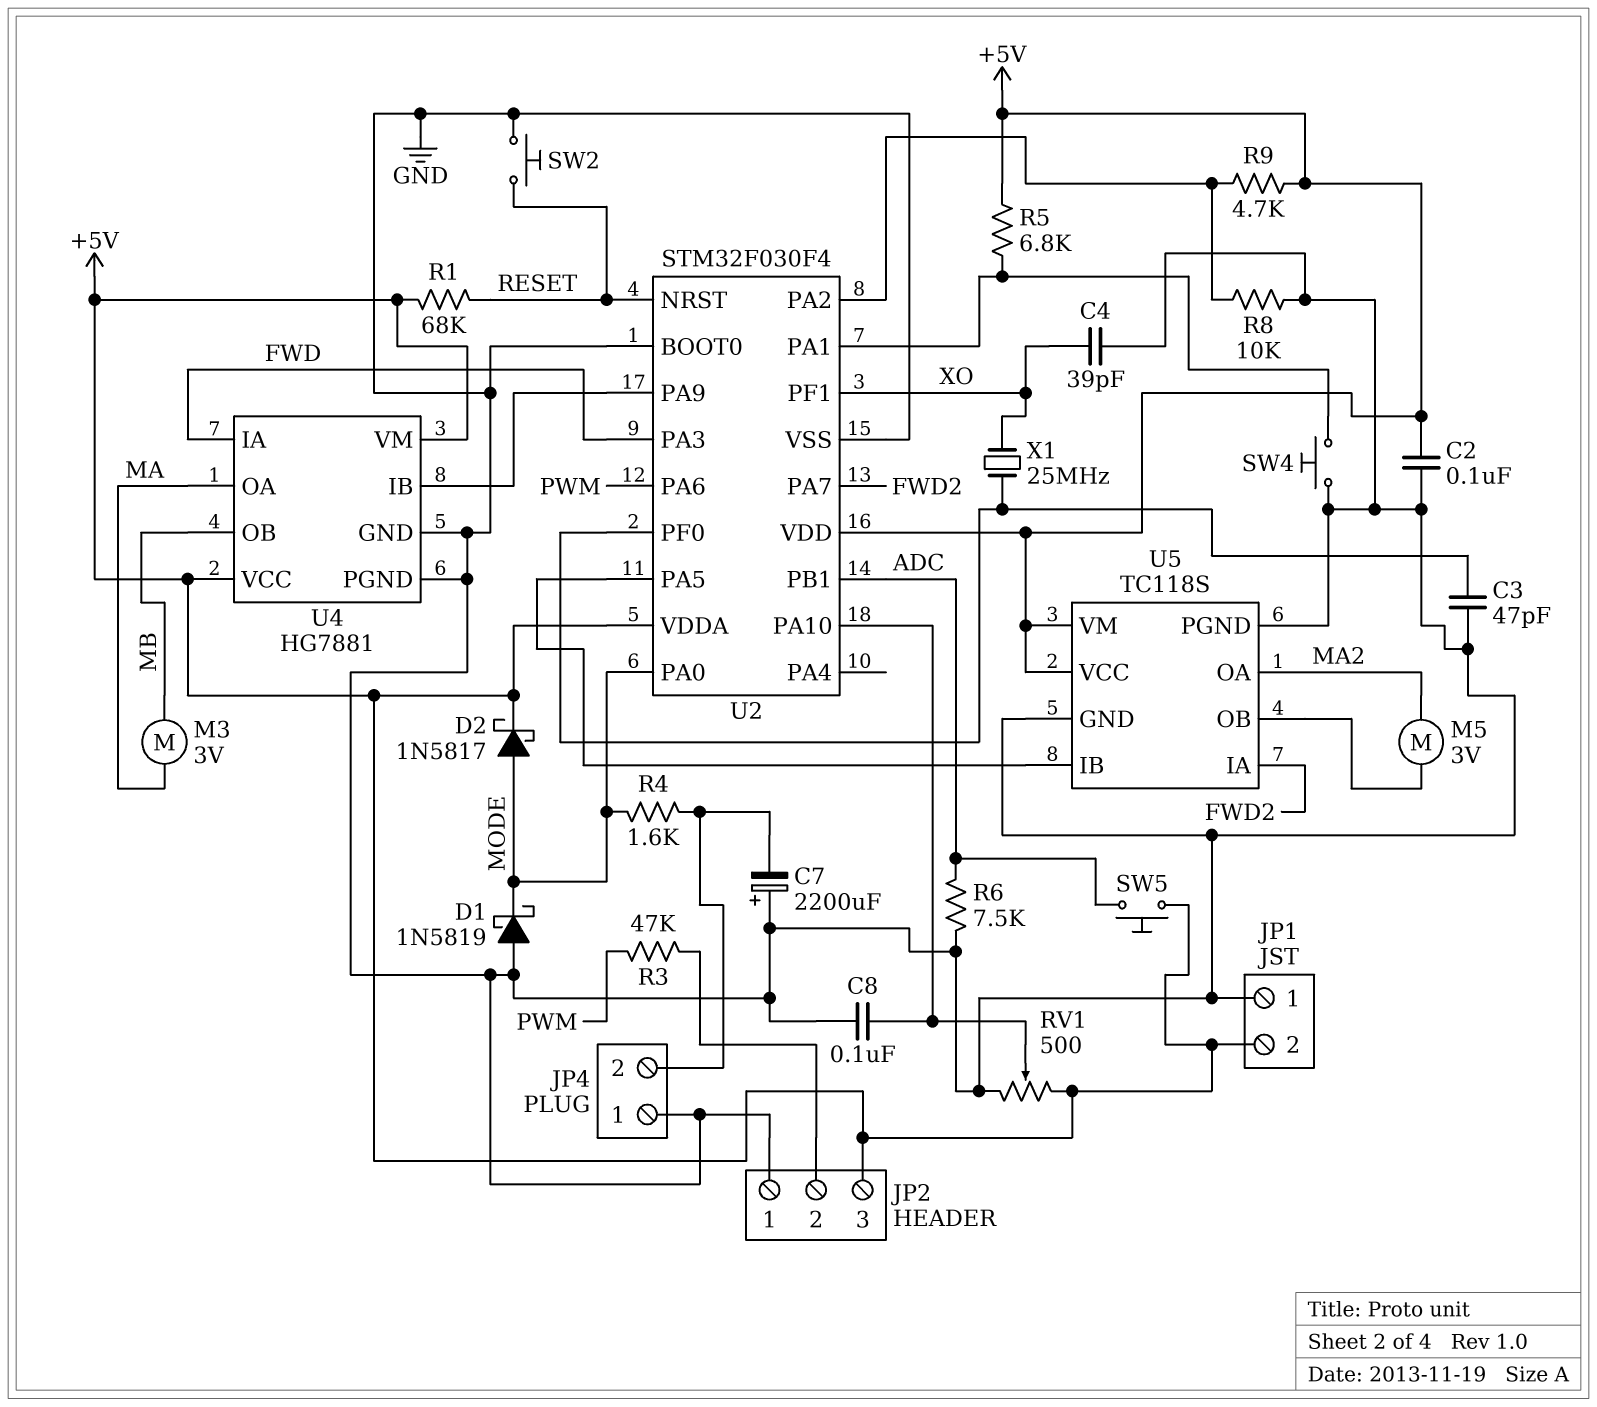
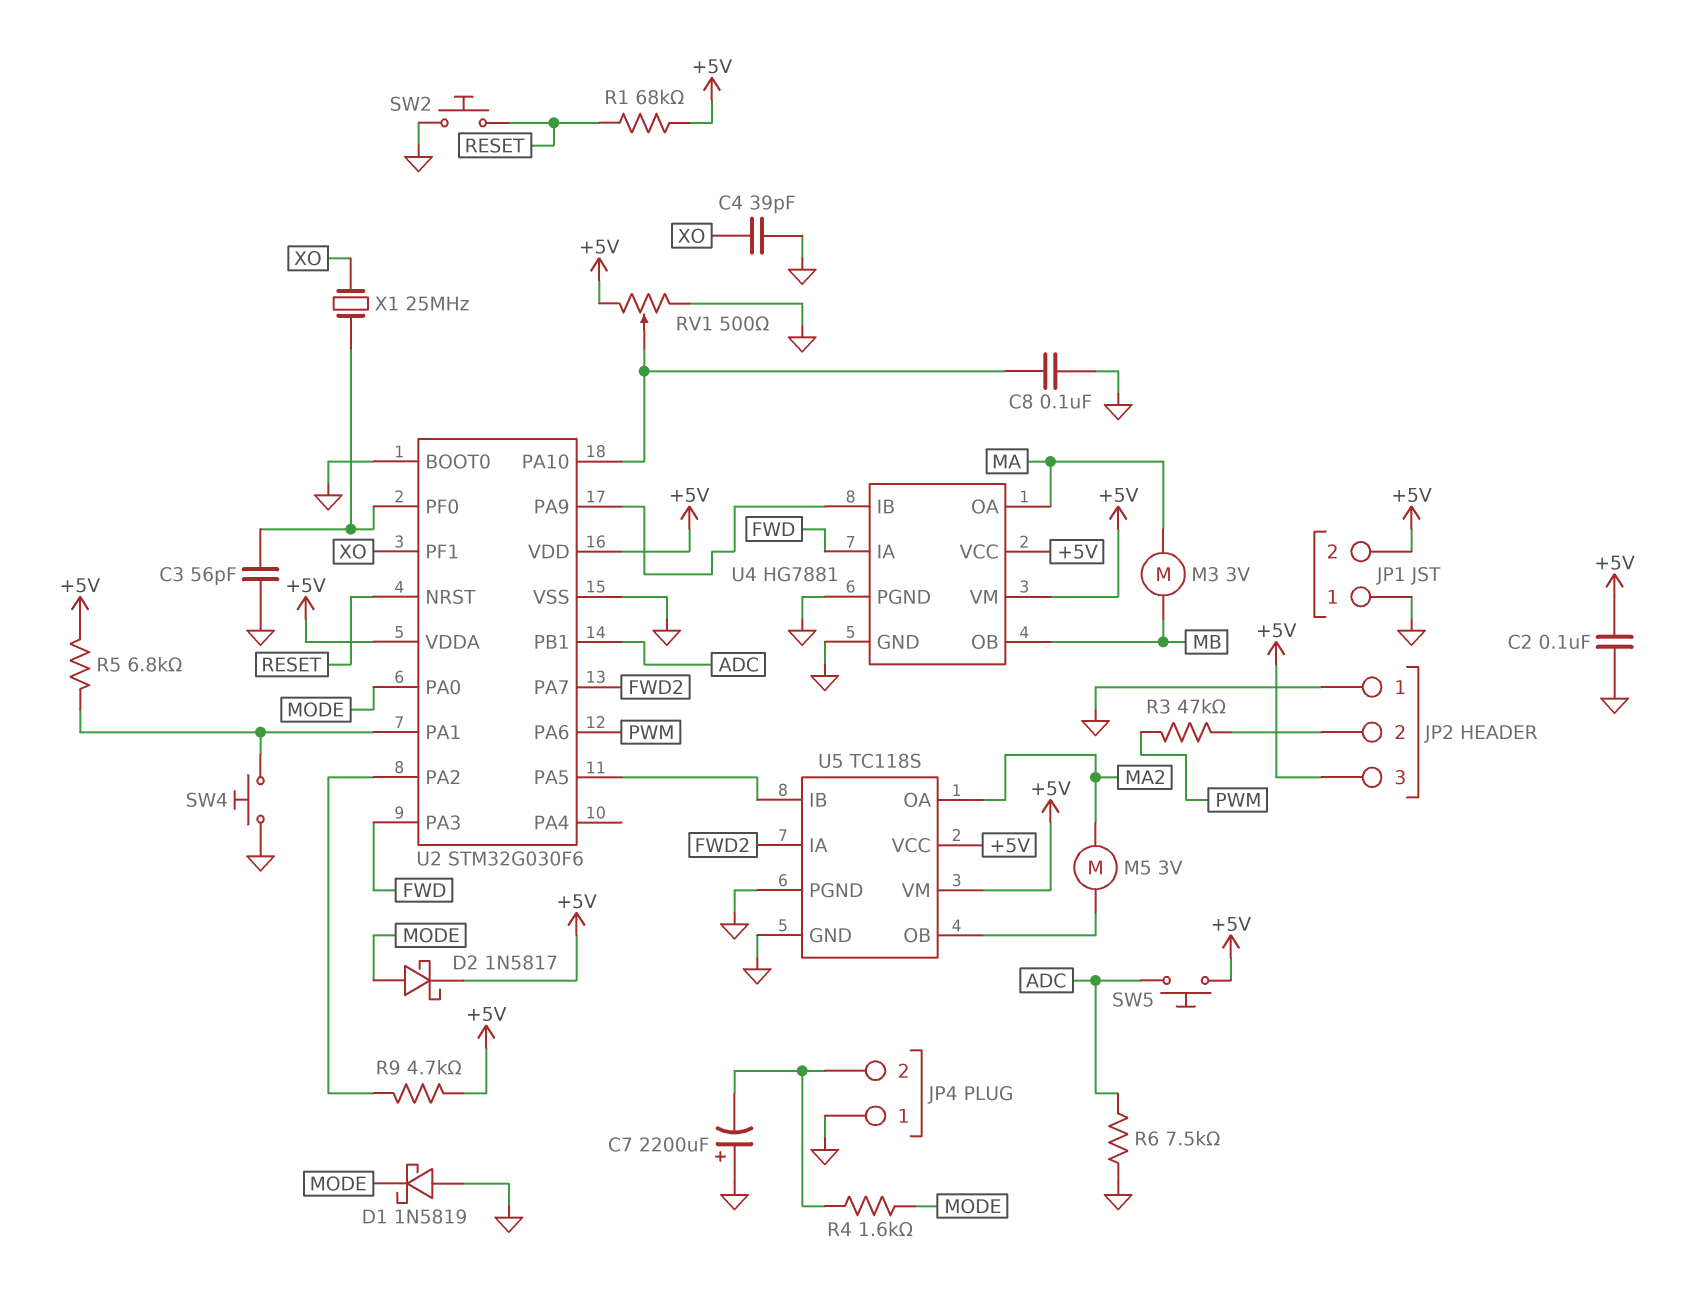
C3: 47pF (GND, U2/PF0) -> 56pF (GND, U2/PF0)
R8: 10k (GND, U2/PA2) -> none
U2: STM32F030F4 -> STM32G030F6

